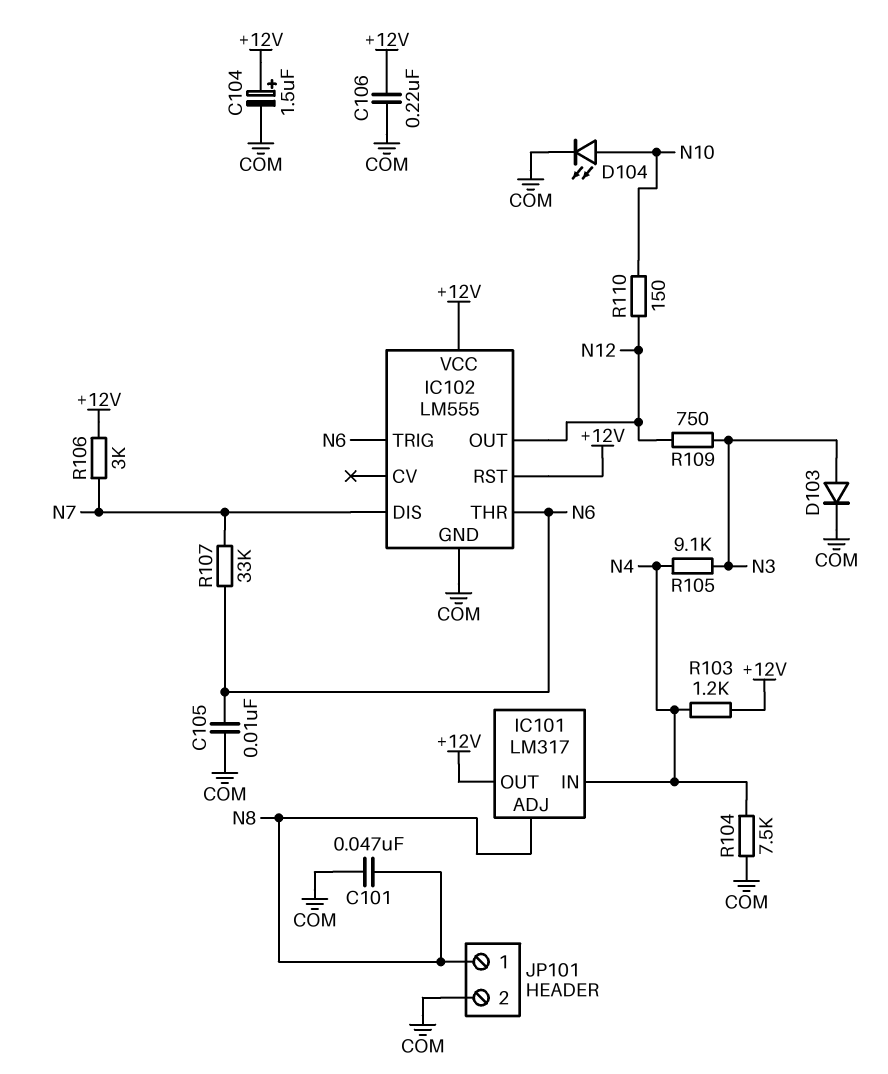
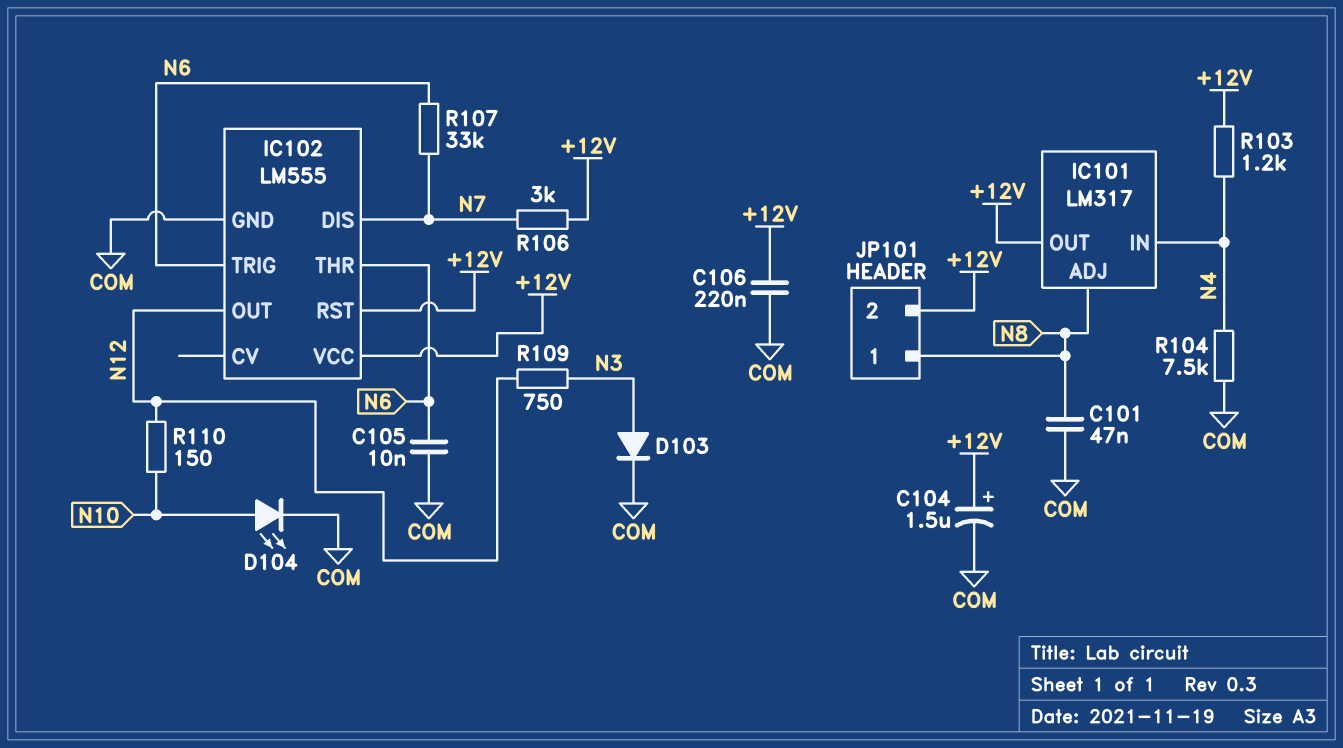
JP101 pin 2: COM -> +12V
R105: 9.1k (N3, N4) -> none

